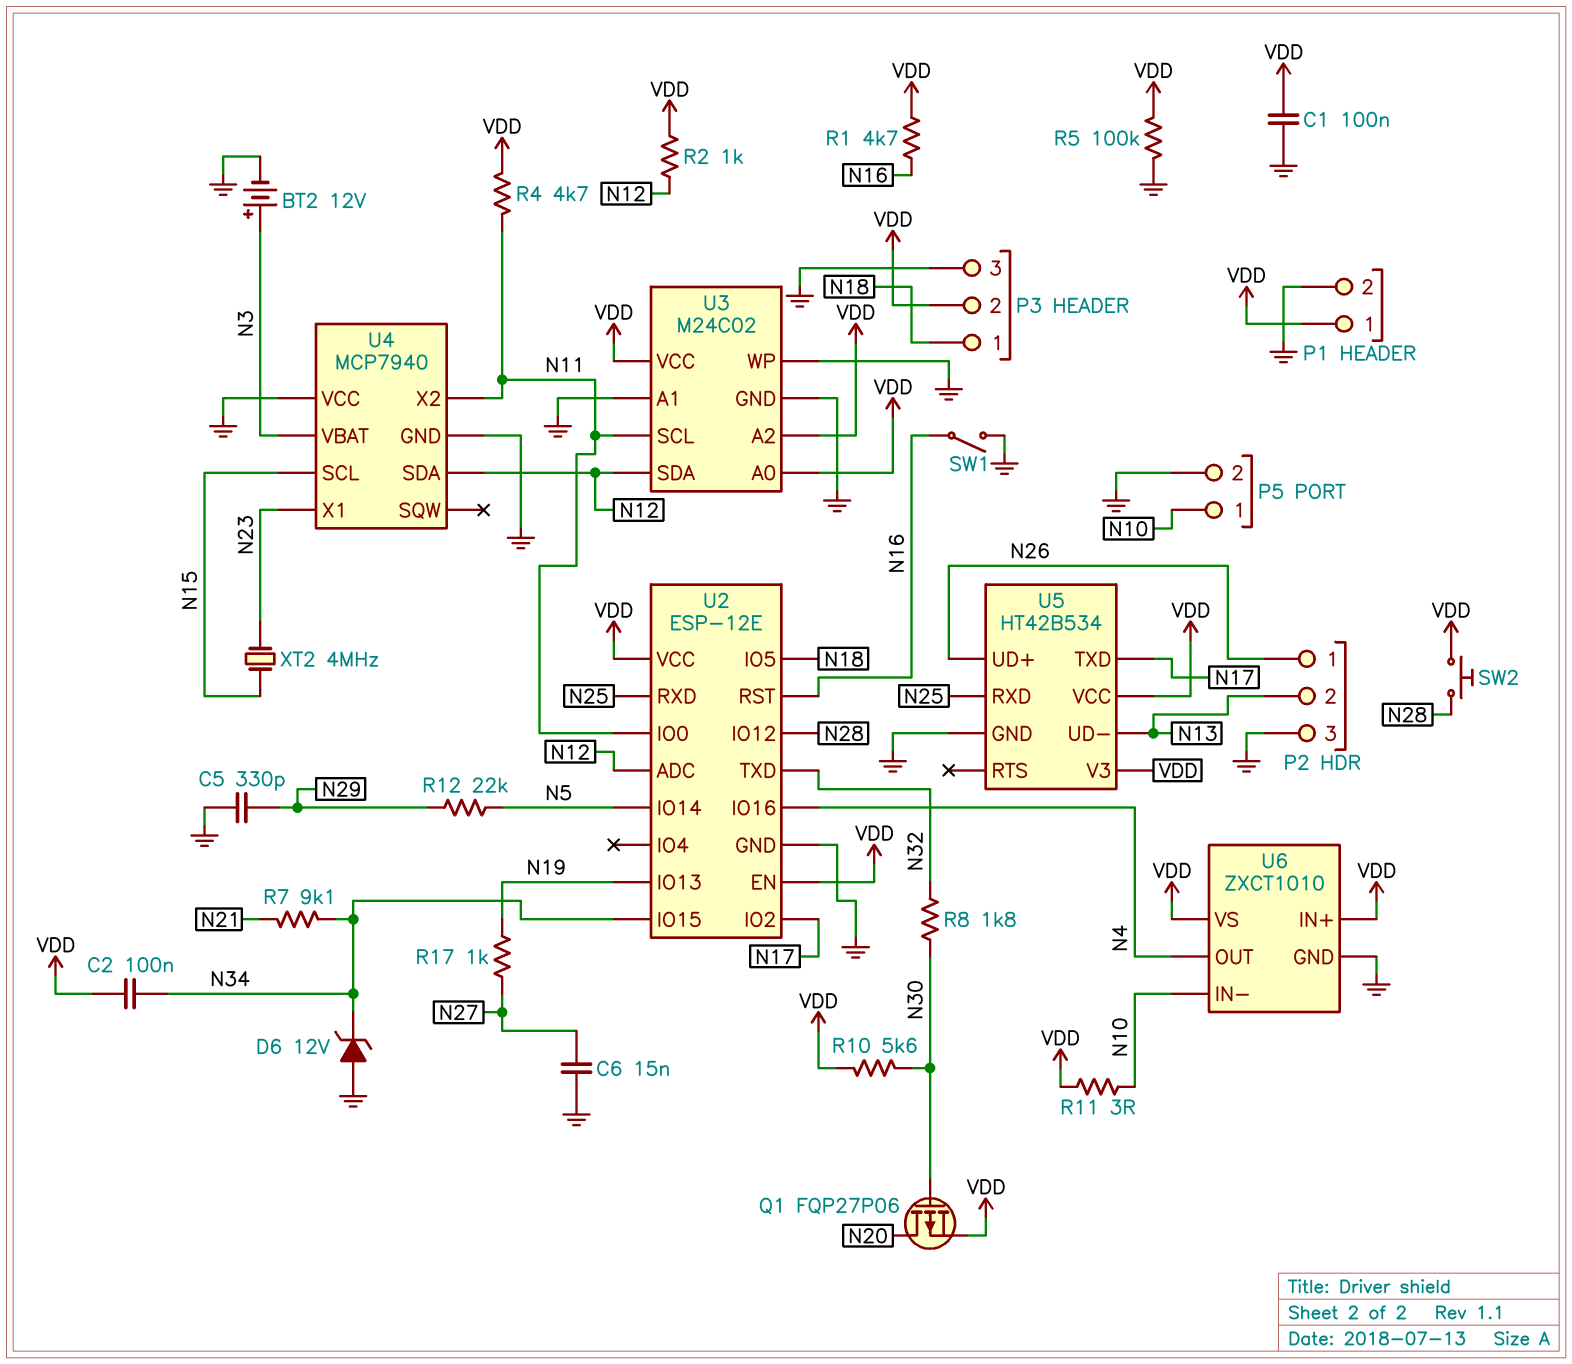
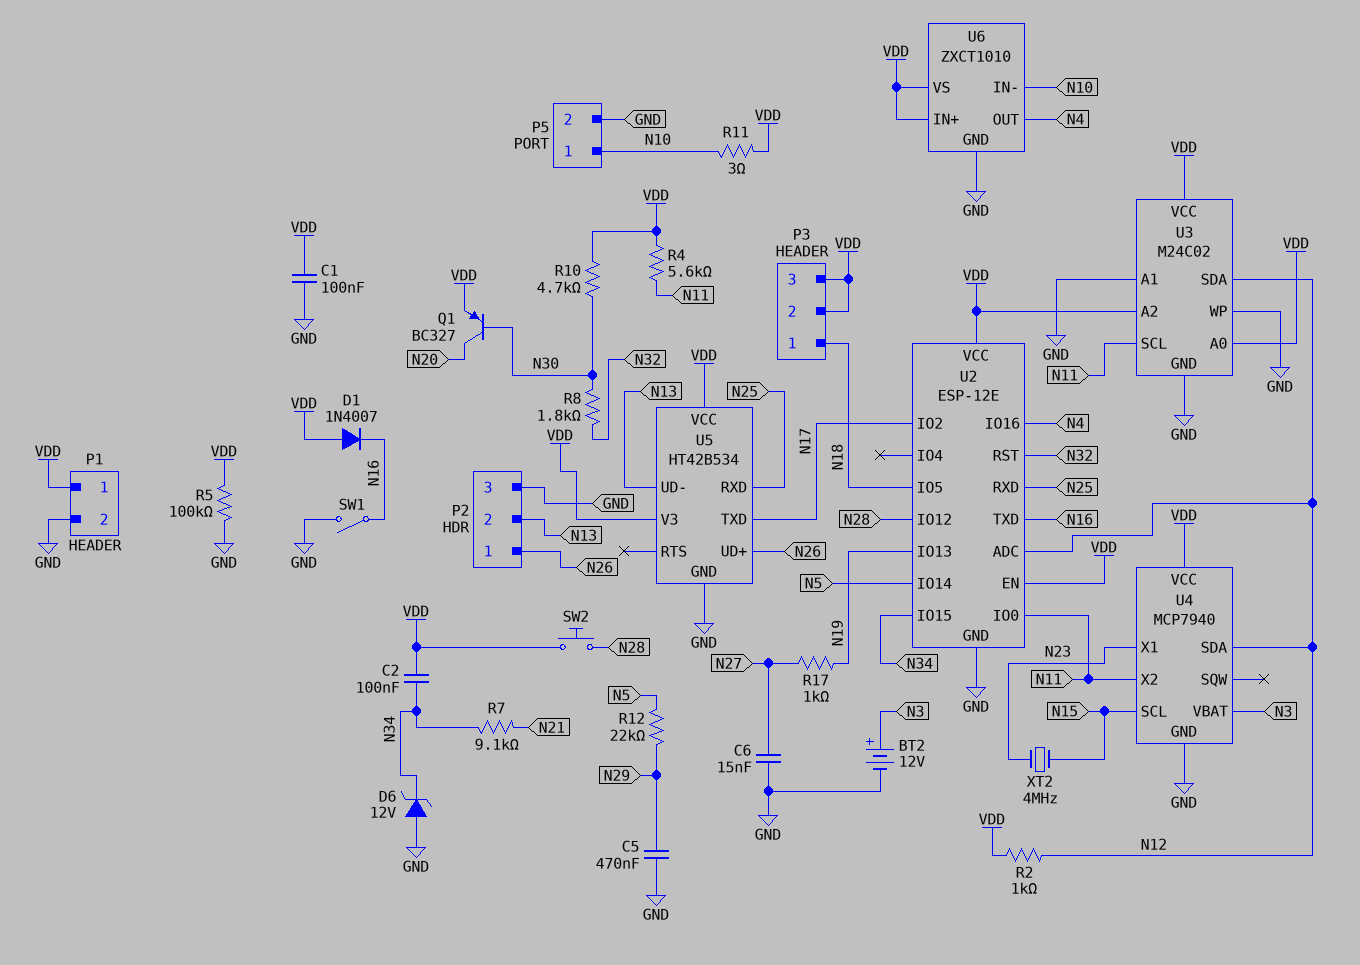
C5: 330pF (GND, N29) -> 470nF (GND, N29)
D1: none -> diode 1N4007 (A VDD, K N16)
P3 pin 3: GND -> VDD
Q1: PMOS FQP27P06 (G N30, D N20, S VDD) -> PNP BC327 (B N30, C N20, E VDD)
R1: 4.7k (N16, VDD) -> none
R4: 4.7k (N11, VDD) -> 5.6k (N11, VDD)
R10: 5.6k (N30, VDD) -> 4.7k (N30, VDD)
U2 pin RST: N16 -> N32
U2 pin TXD: N32 -> N16
U4 pin VCC: GND -> VDD

